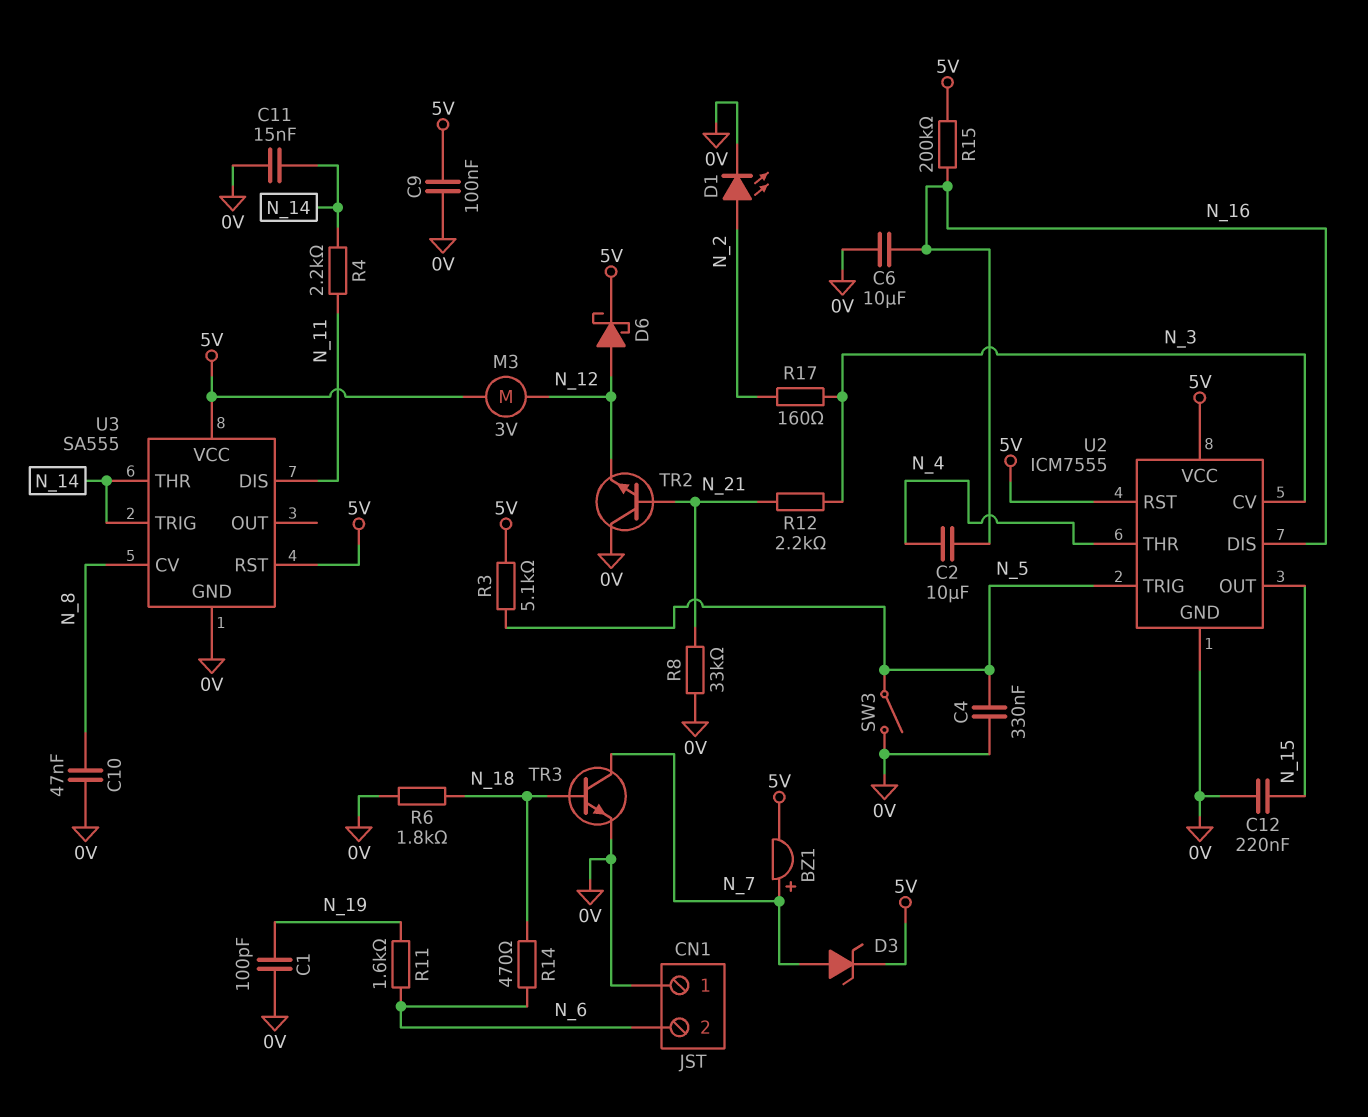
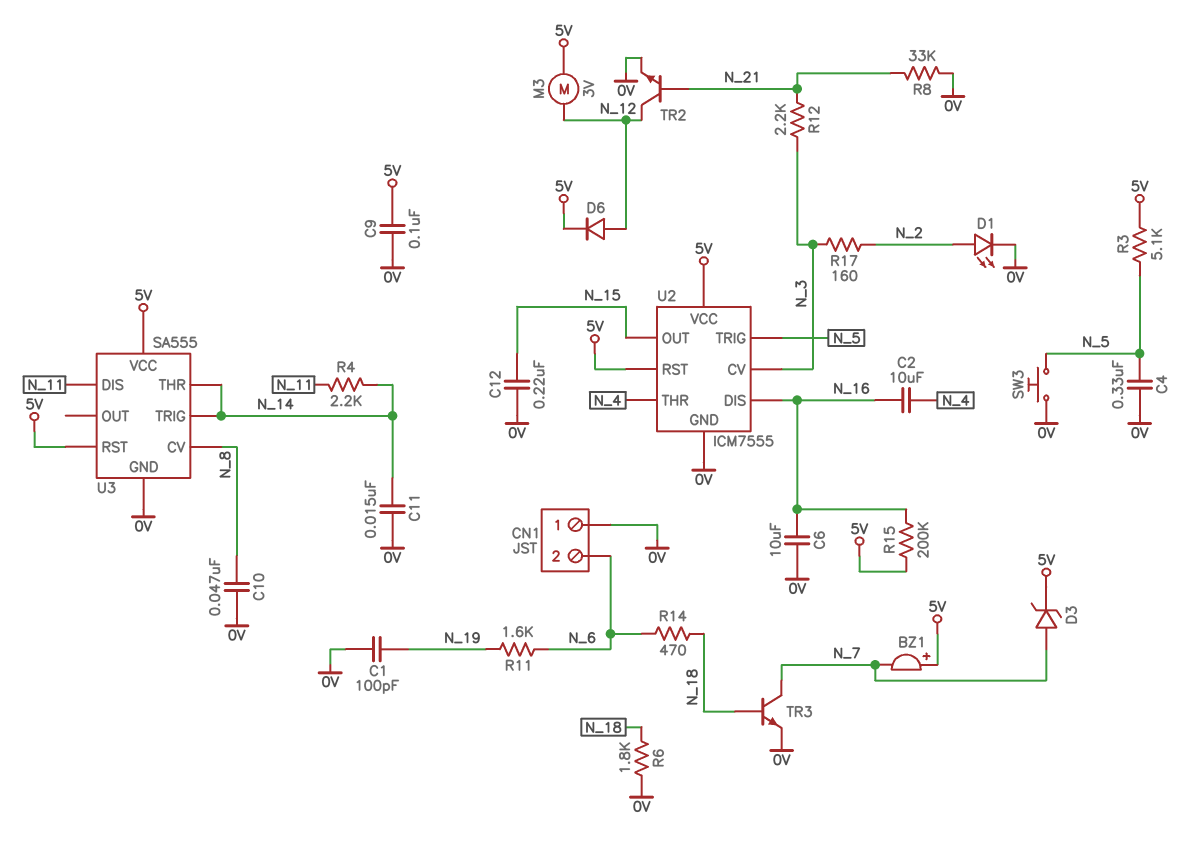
BZ1: buzzer (plus N_7, minus 5V) -> buzzer (plus 5V, minus N_7)
D6: schottky (A N_12, K 5V) -> diode (A N_12, K 5V)
SW3: switch (0V, N_5) -> button (0V, N_5)
TR2: NPN (B N_21, C 0V, E N_12) -> NPN (B N_21, C N_12, E 0V)

